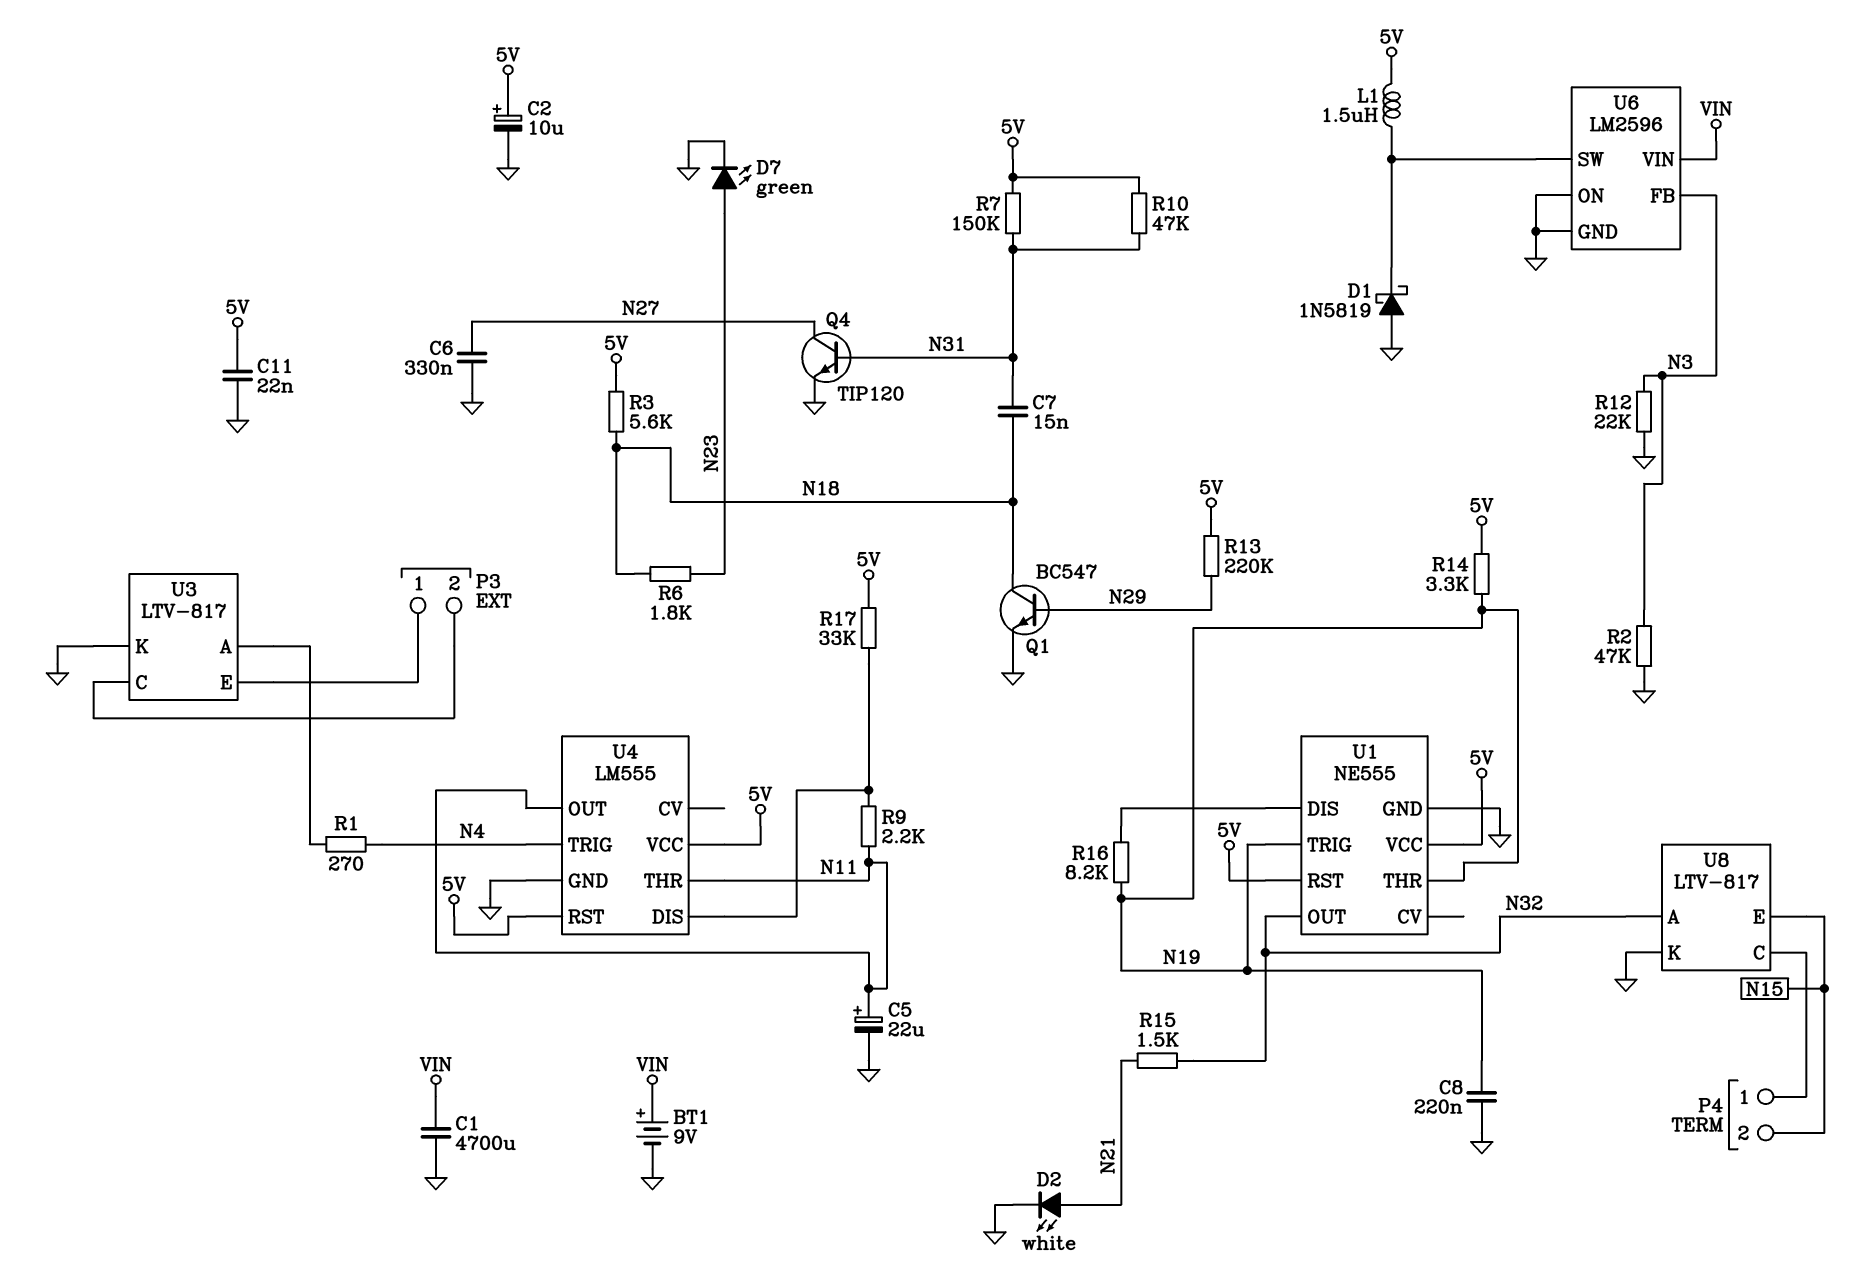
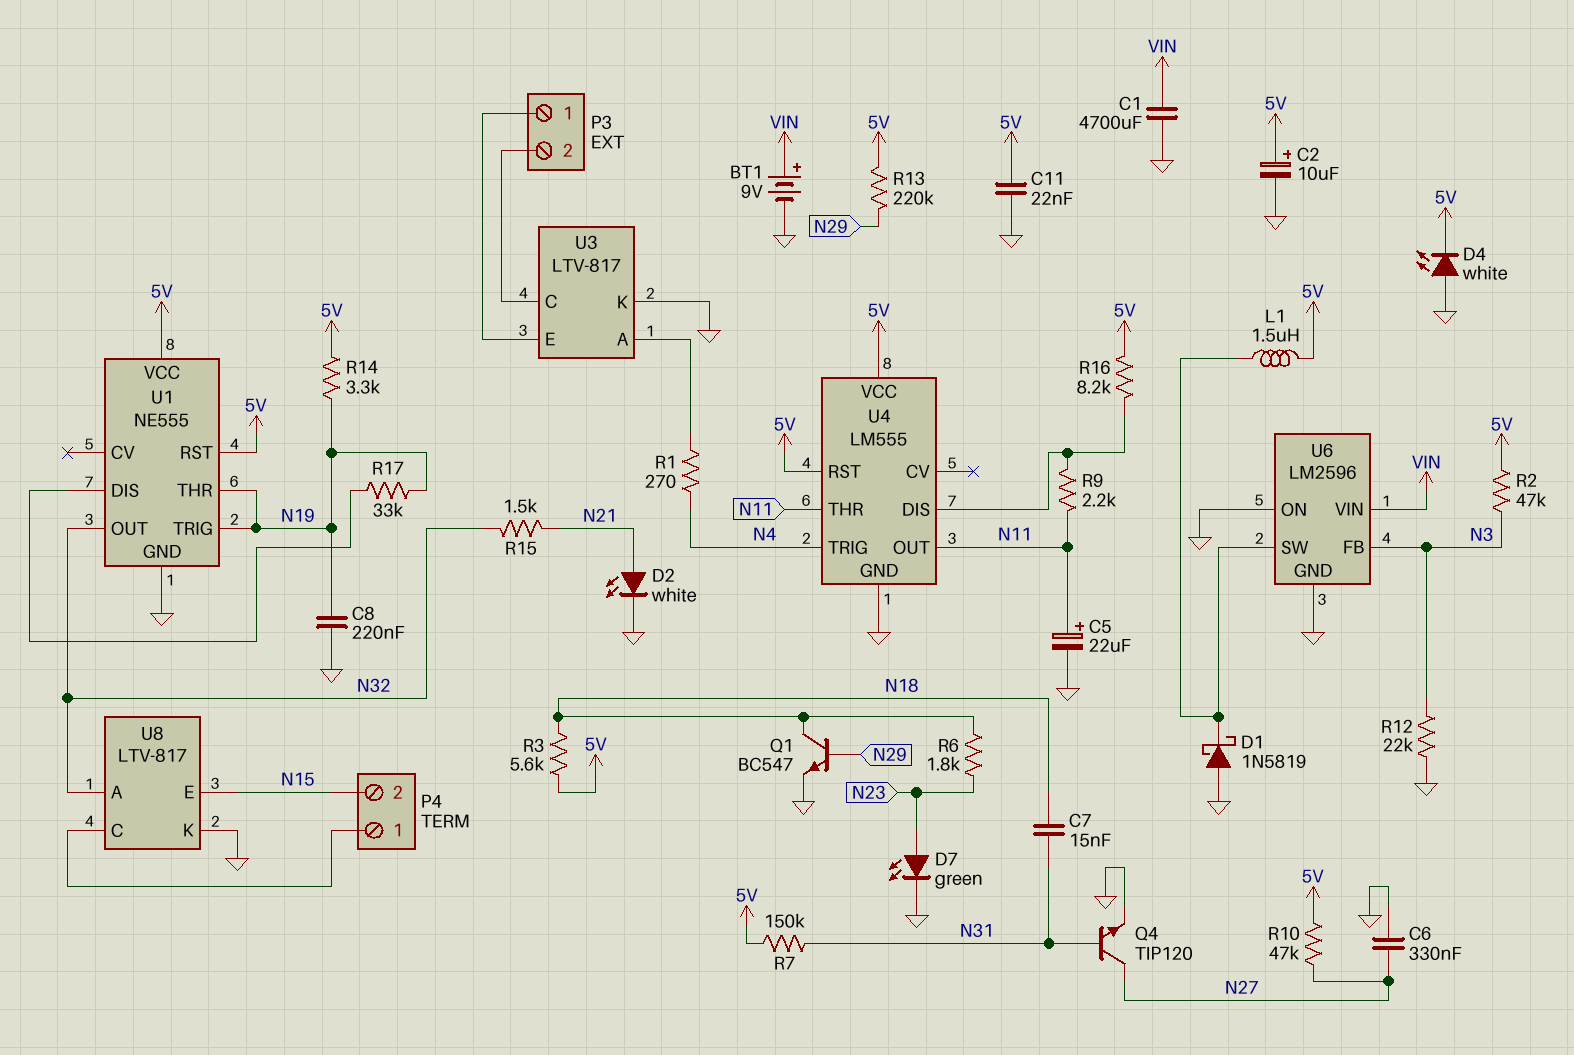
D4: none -> LED white (A GND, K 5V)
R2: 47k (GND, N3) -> 47k (5V, N3)
R10: 47k (5V, N31) -> 47k (5V, N27)
R16: 8.2k (N19, U1/DIS) -> 8.2k (5V, U4/DIS)
R17: 33k (5V, U4/DIS) -> 33k (N19, U1/DIS)

